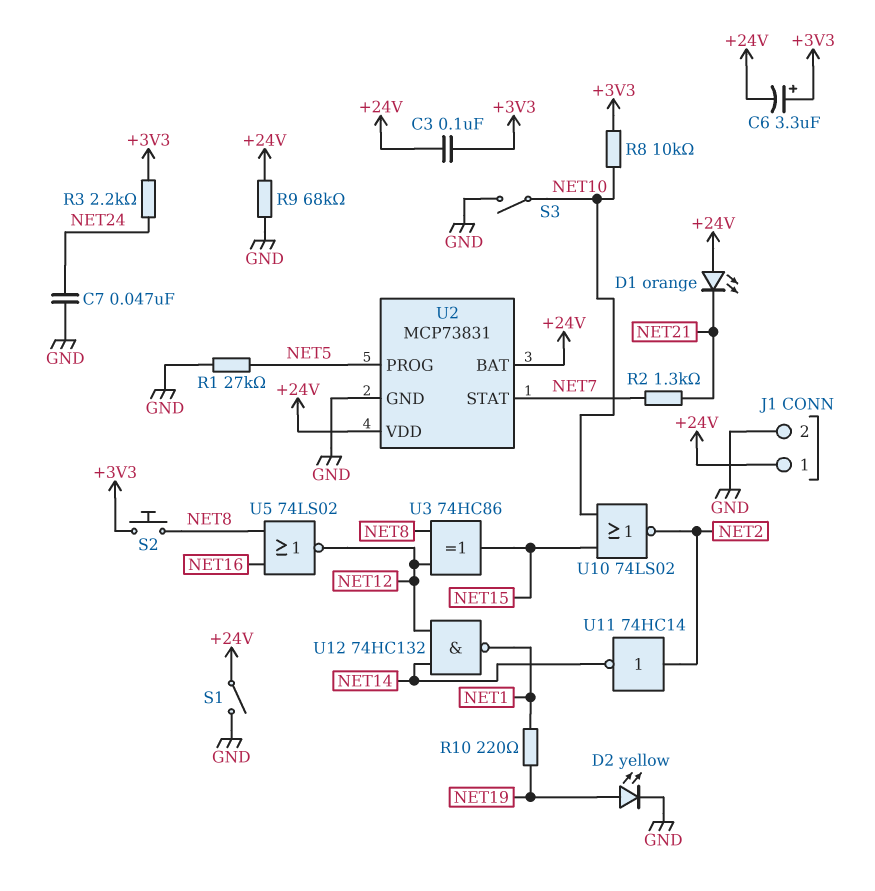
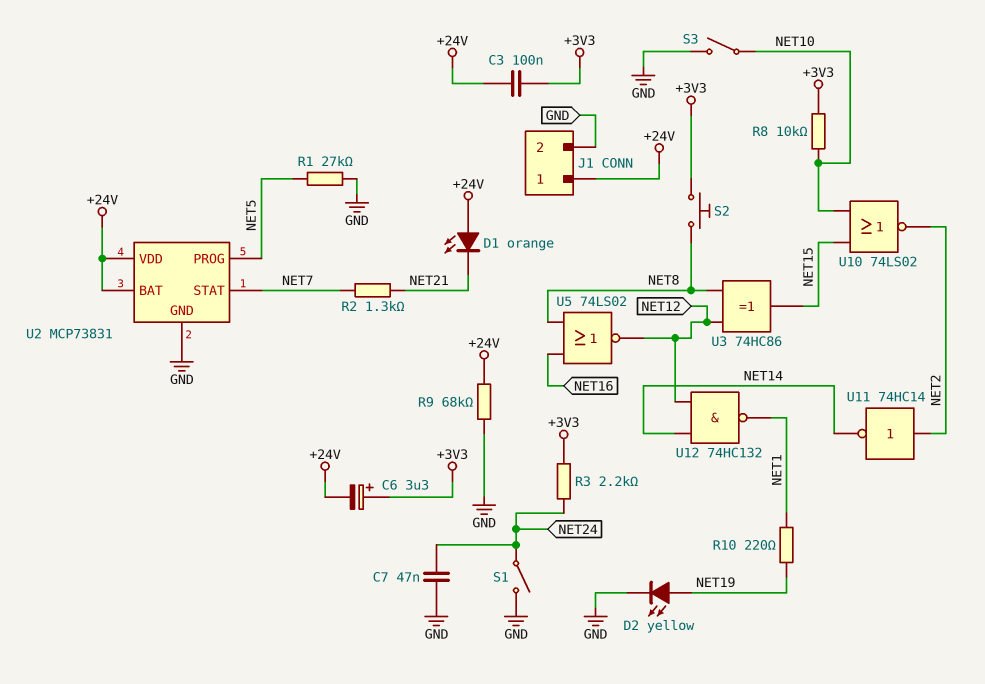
S1: switch (+24V, GND) -> switch (GND, NET24)

